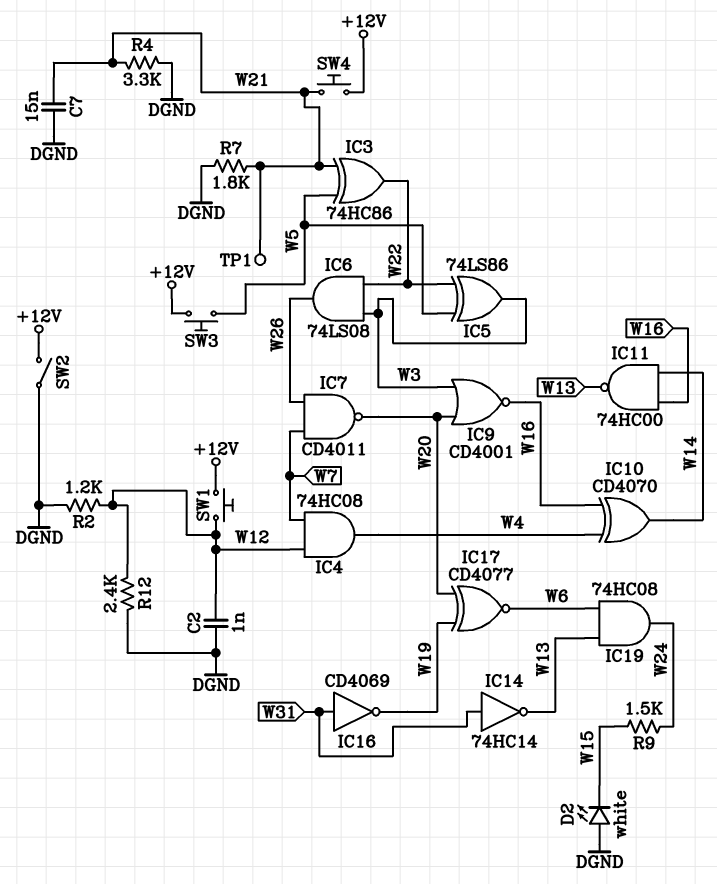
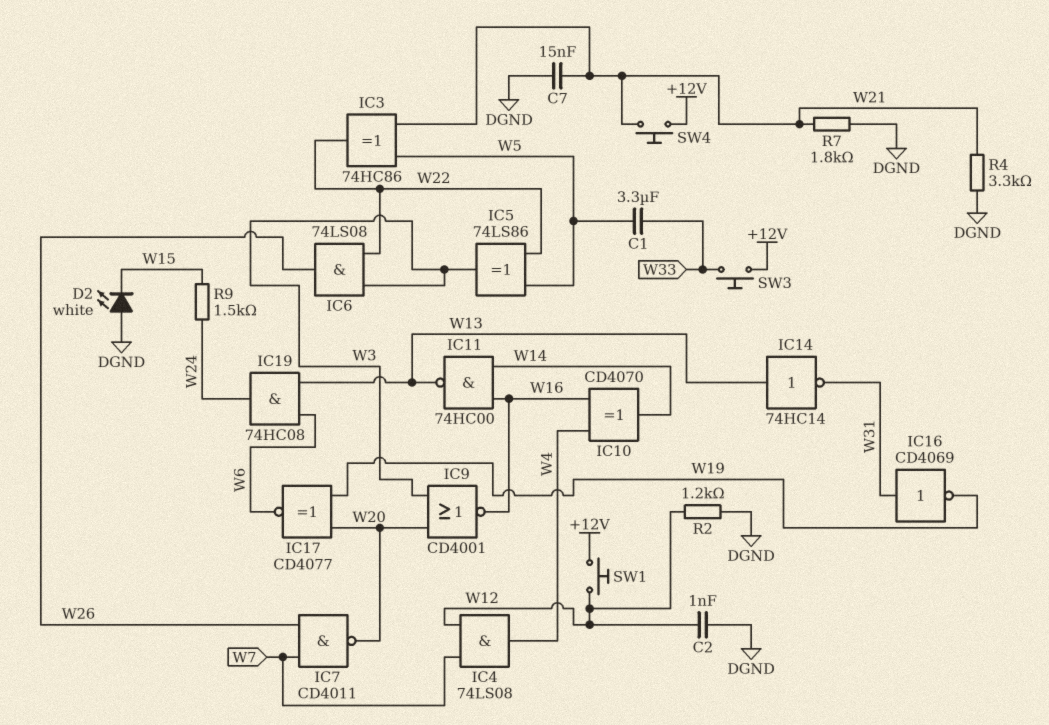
C1: none -> 3.3uF (W5, W33)
IC4: AND 74HC08 (in W7, in W12, out W4) -> AND 74LS08 (in W7, in W12, out W4)
IC14: NOT 74HC14 (in W31, out W13) -> NOT 74HC14 (in W13, out W31)
R12: 2.4k (DGND, W12) -> none
SW2: switch (+12V, DGND) -> none
SW3: button (+12V, W5) -> button (+12V, W33)
TP1: test point (W21) -> none

